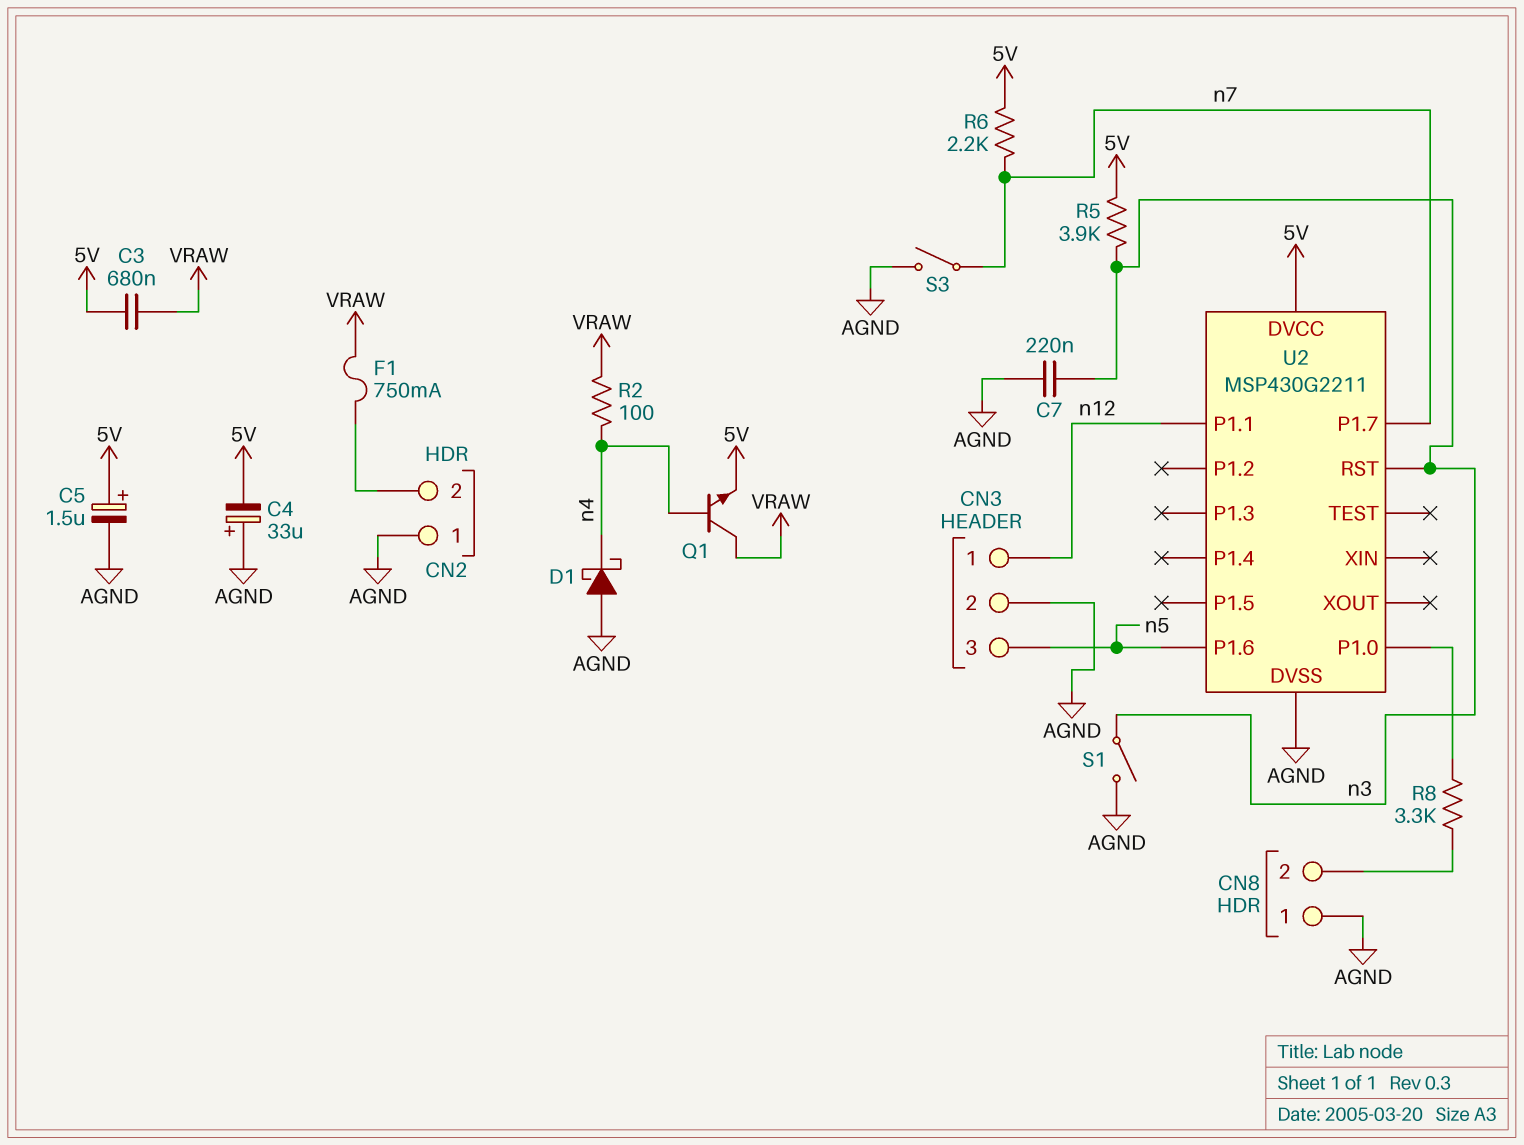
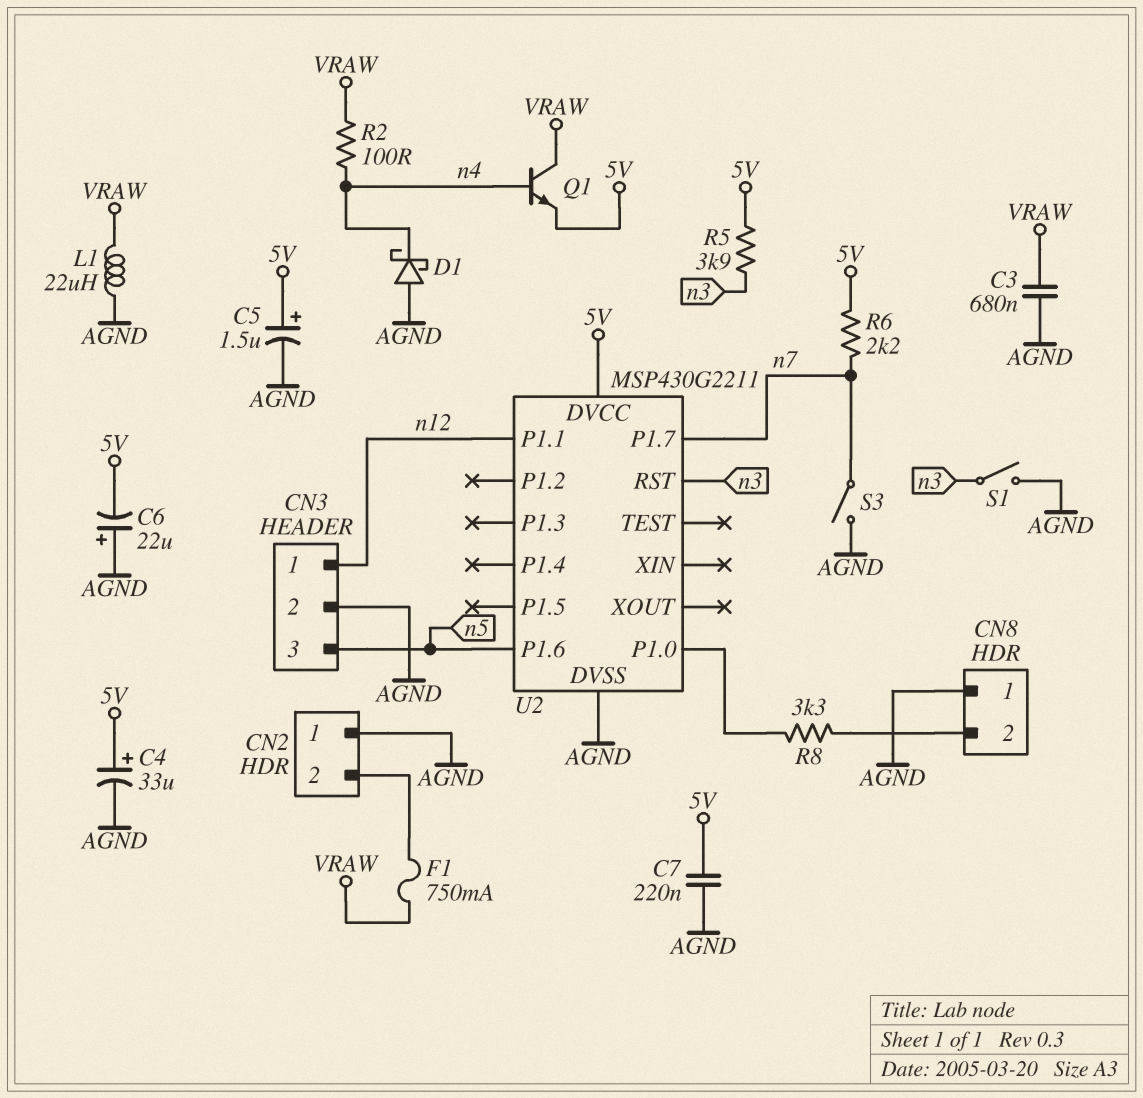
C3: 680nF (5V, VRAW) -> 680nF (AGND, VRAW)
C4: 33uF (plus AGND, minus 5V) -> 33uF (plus 5V, minus AGND)
C6: none -> 22uF (plus AGND, minus 5V)
C7: 220nF (AGND, n3) -> 220nF (5V, AGND)
L1: none -> 22uH (AGND, VRAW)

